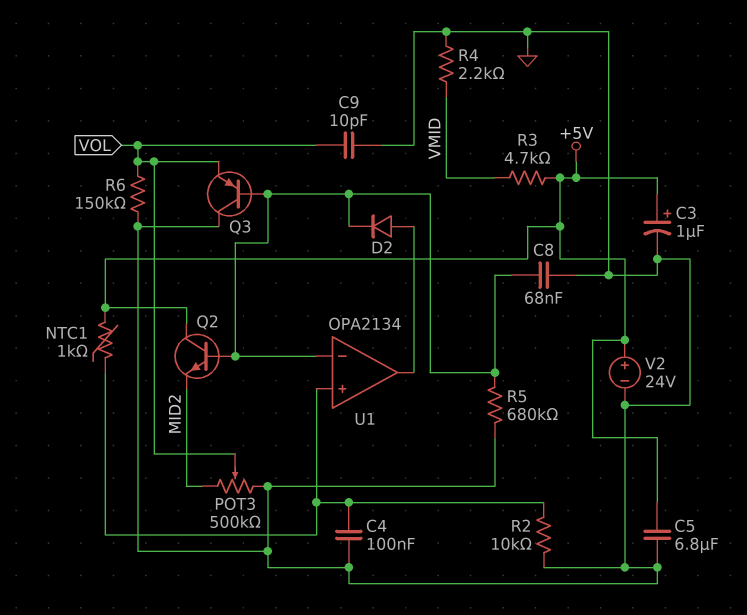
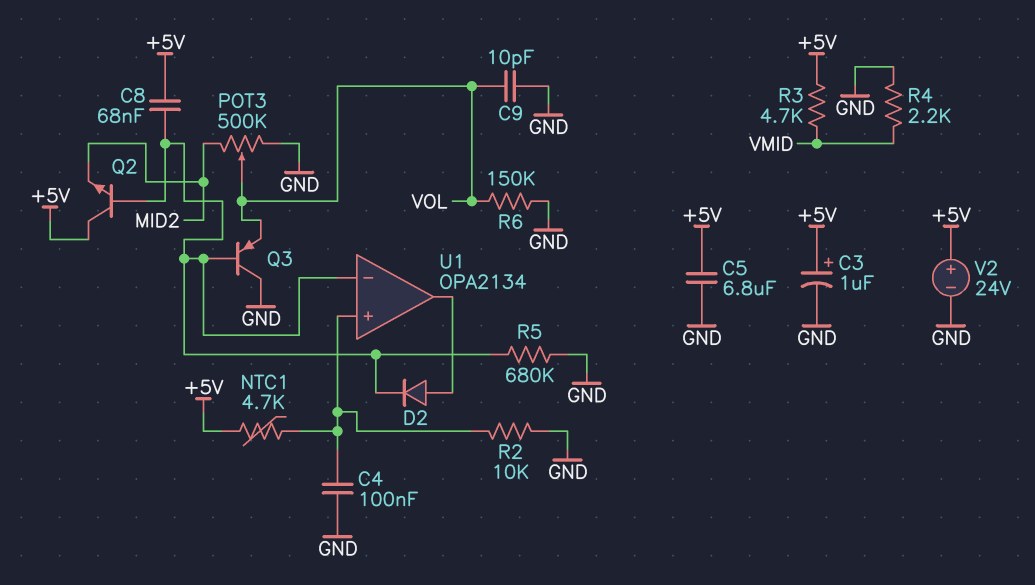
C8: 68nF (GND, U1/in-) -> 68nF (+5V, U1/in-)
NTC1: 1k (+5V, U1/in+) -> 4.7k (+5V, U1/in+)

